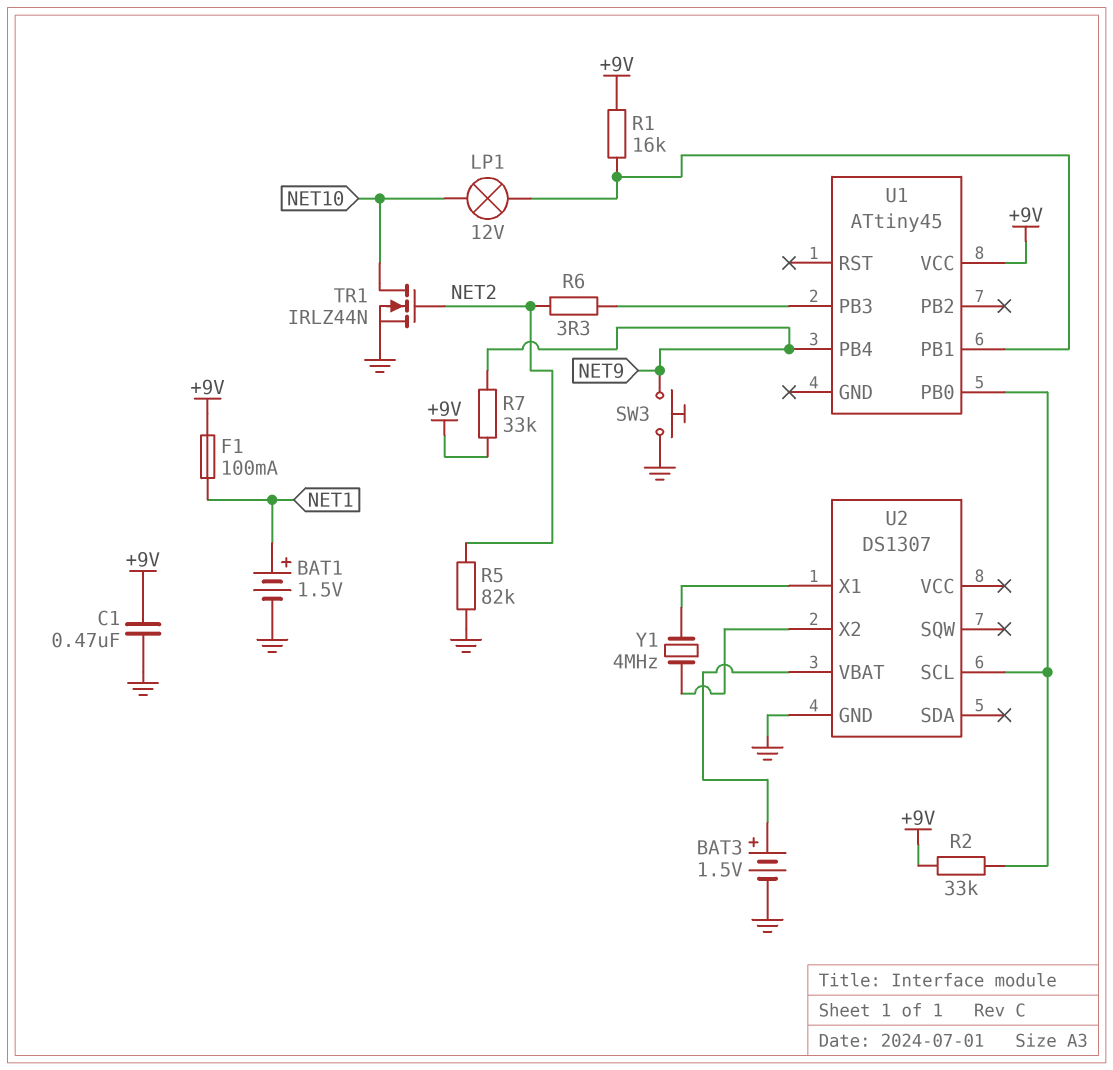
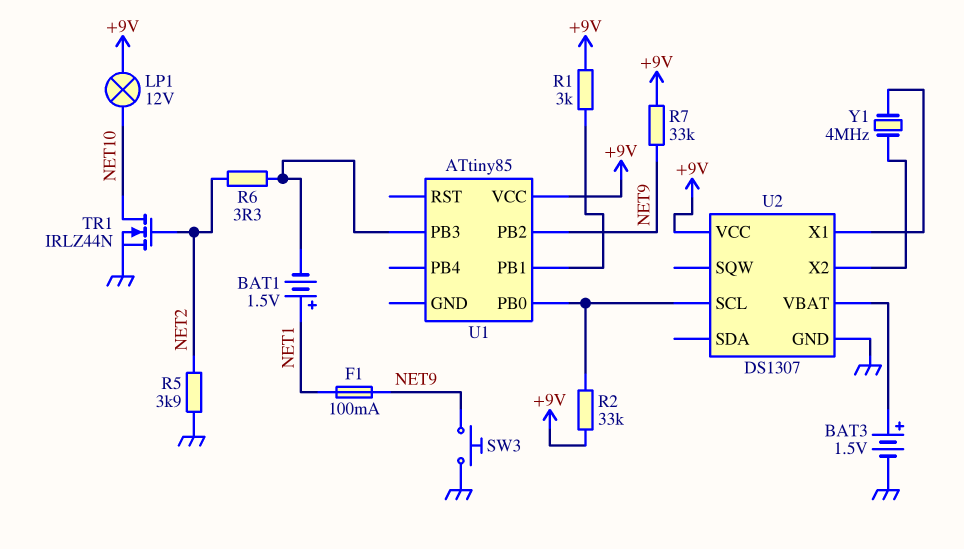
BAT1: 1.5V (plus NET1, minus GND) -> 1.5V (plus NET1, minus U1/PB3)
C1: 470nF (+9V, GND) -> none
F1: 100mA (+9V, NET1) -> 100mA (NET1, NET9)
LP1: lamp 12V (NET10, U1/PB1) -> lamp 12V (+9V, NET10)
R1: 16k (+9V, U1/PB1) -> 3k (+9V, U1/PB1)
R5: 82k (GND, NET2) -> 3.9k (GND, NET2)
U1: ATtiny45 -> ATtiny85
U1 pin PB2: none -> NET9
U1 pin PB4: NET9 -> none
U2 pin VCC: none -> +9V

